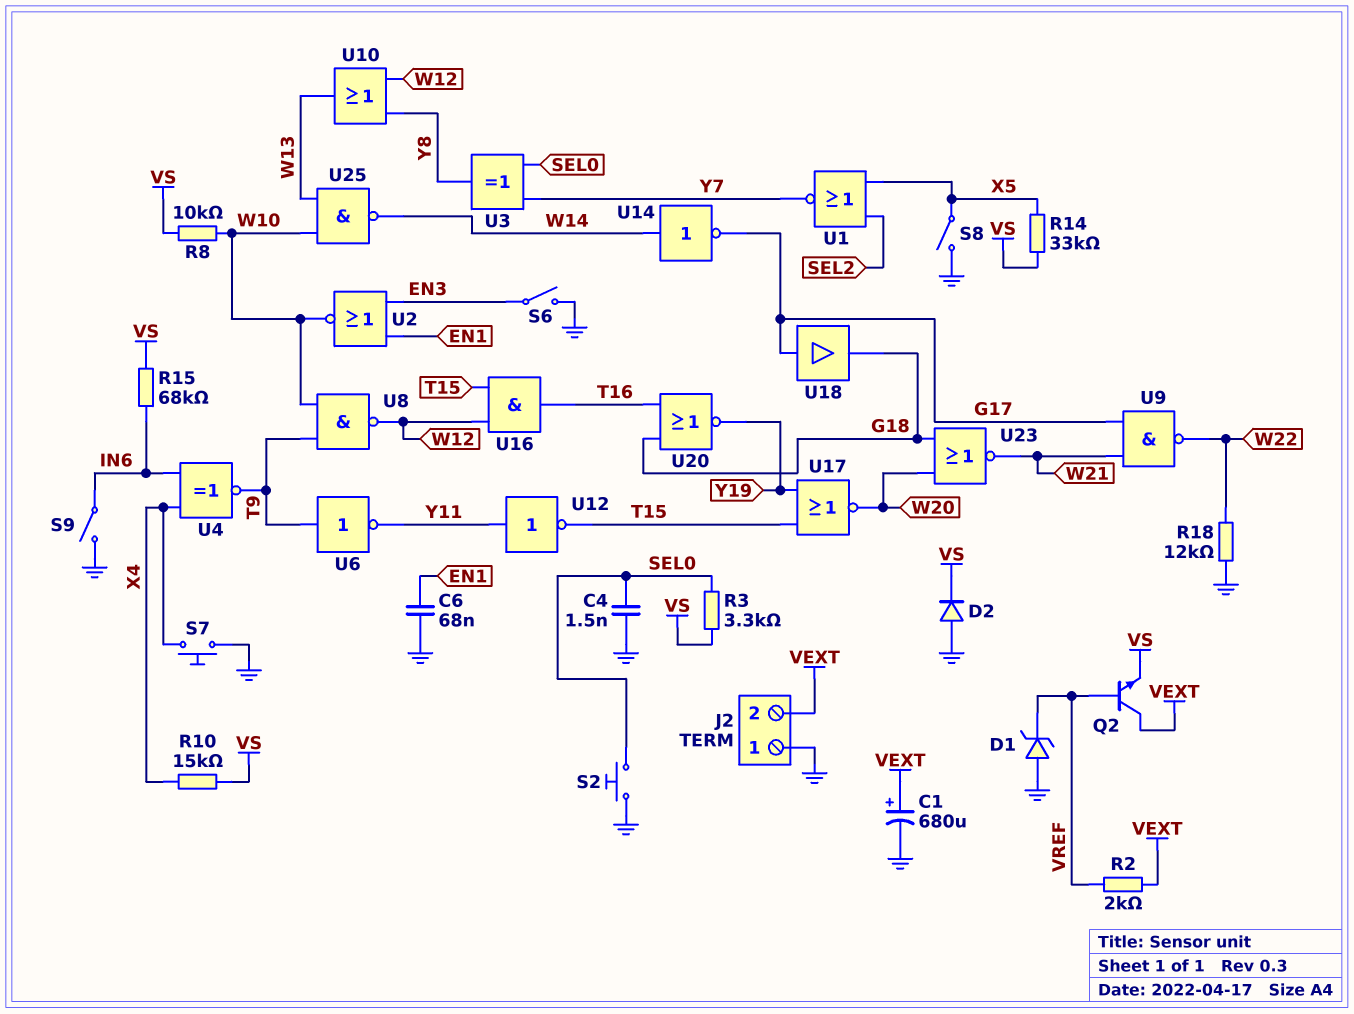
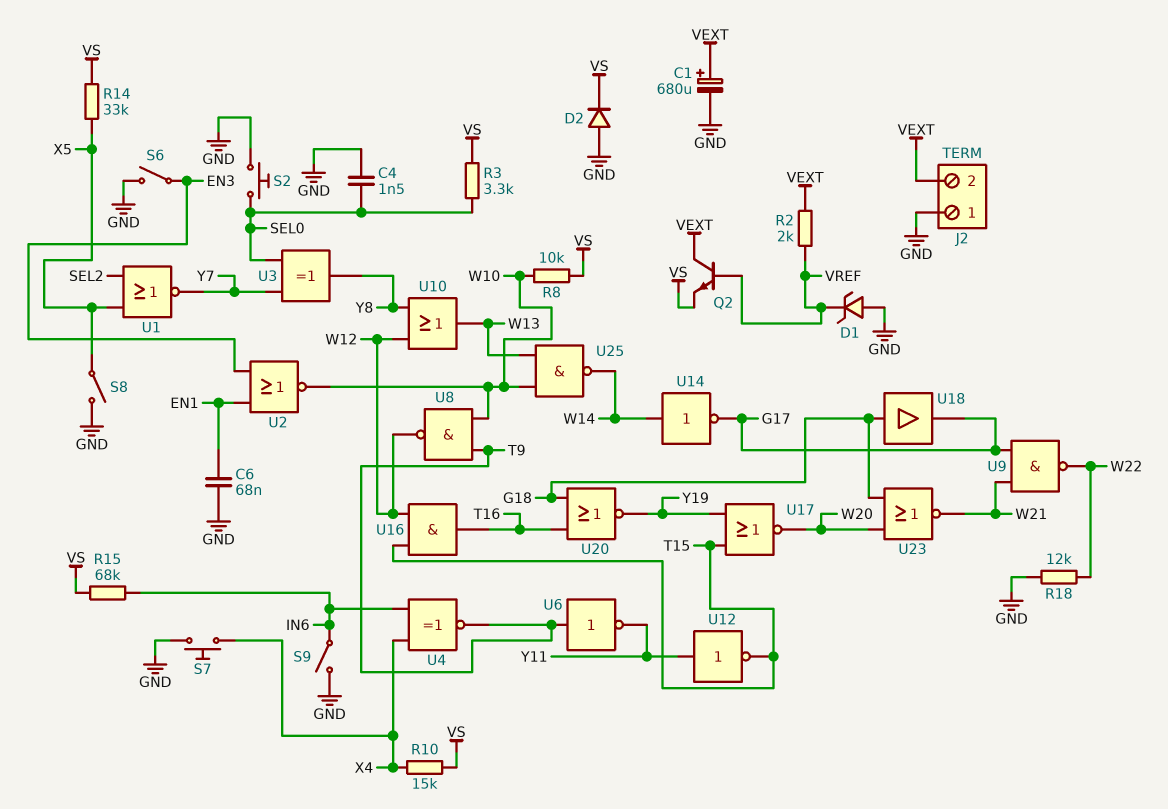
U18: buffer (in G17, out G18) -> buffer (in G18, out G17)

